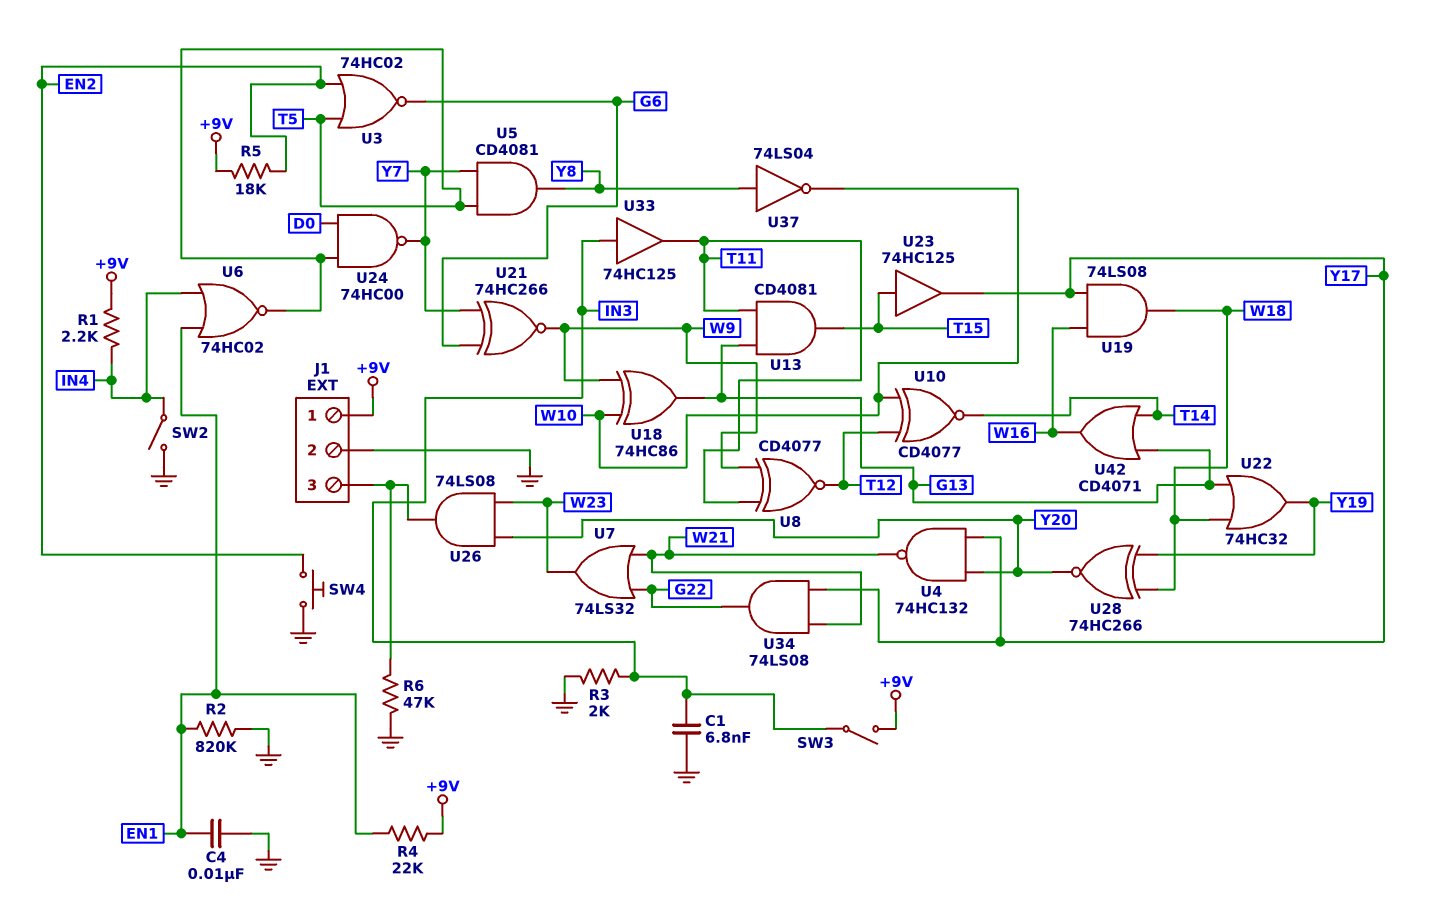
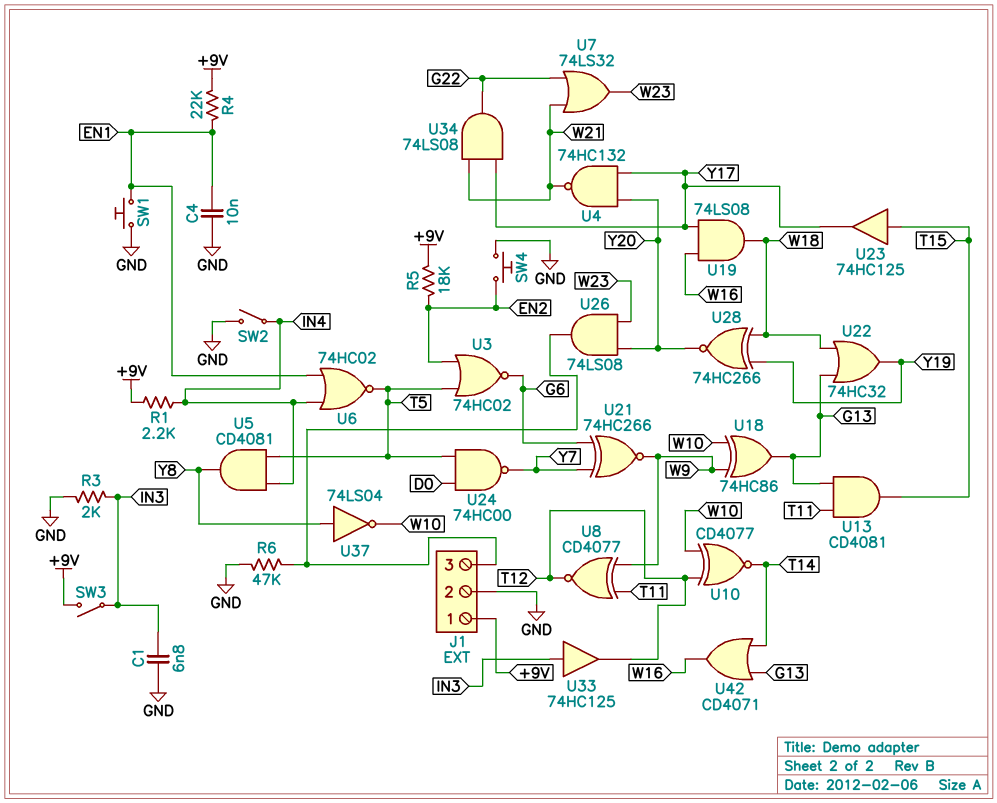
R2: 820k (EN1, GND) -> none
SW1: none -> button (EN1, GND)
U5: AND CD4081 (in T5, in Y7, out Y8) -> AND CD4081 (in IN4, in T5, out Y8)
U33: buffer 74HC125 (in IN3, out T11) -> buffer 74HC125 (in IN3, out T12)

